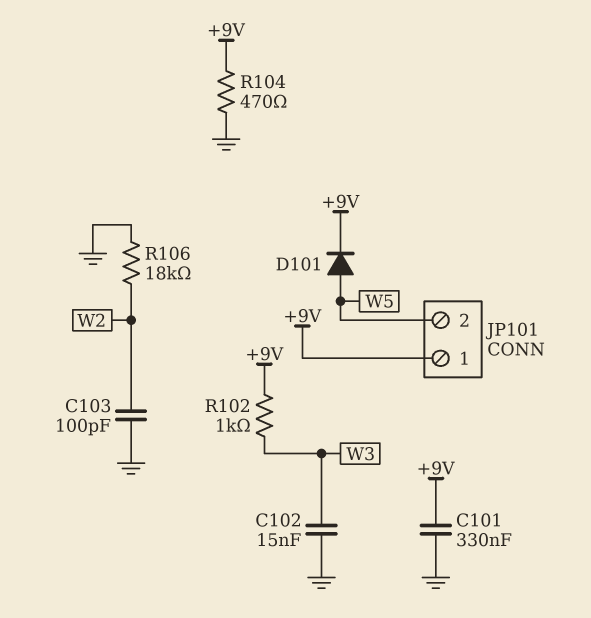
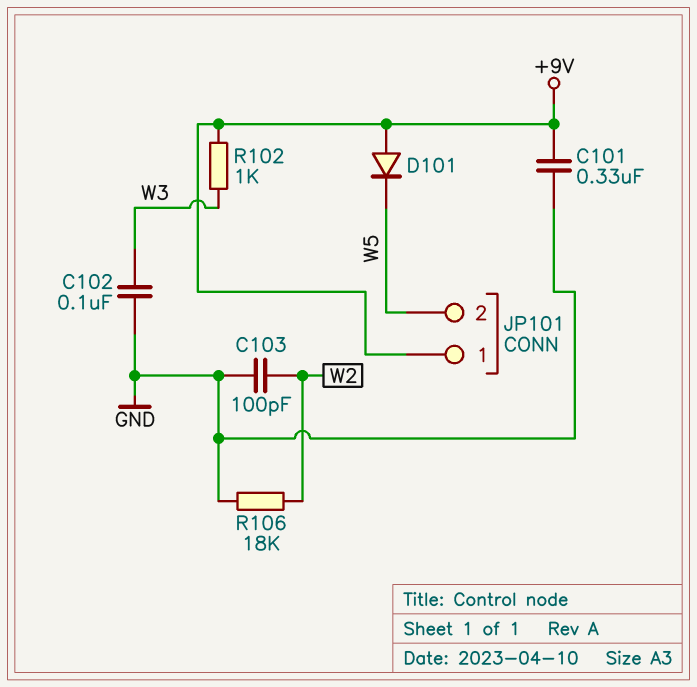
C102: 15nF (GND, W3) -> 100nF (GND, W3)
D101: diode (A W5, K +9V) -> diode (A +9V, K W5)
R104: 470 (+9V, GND) -> none

